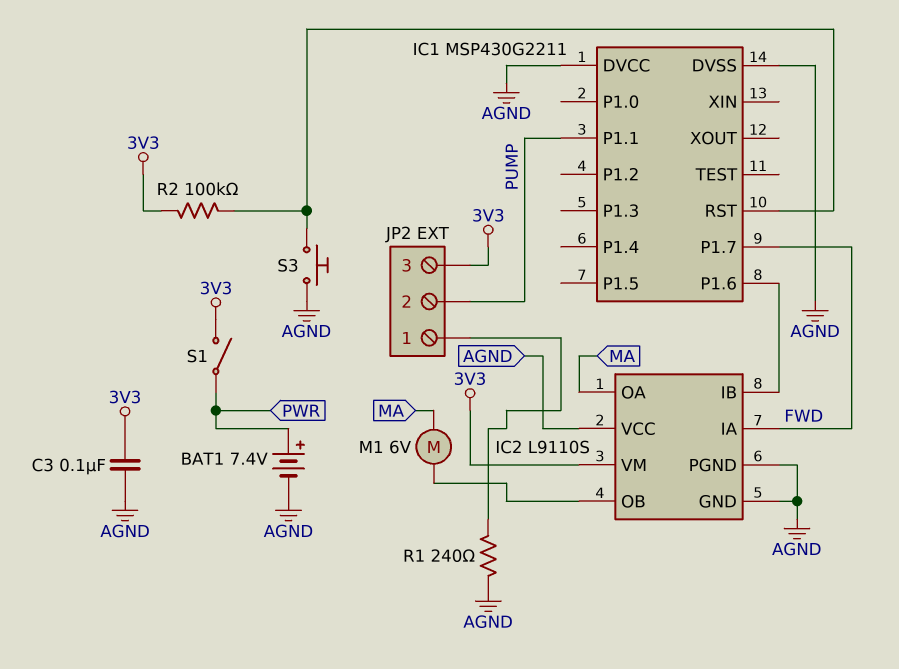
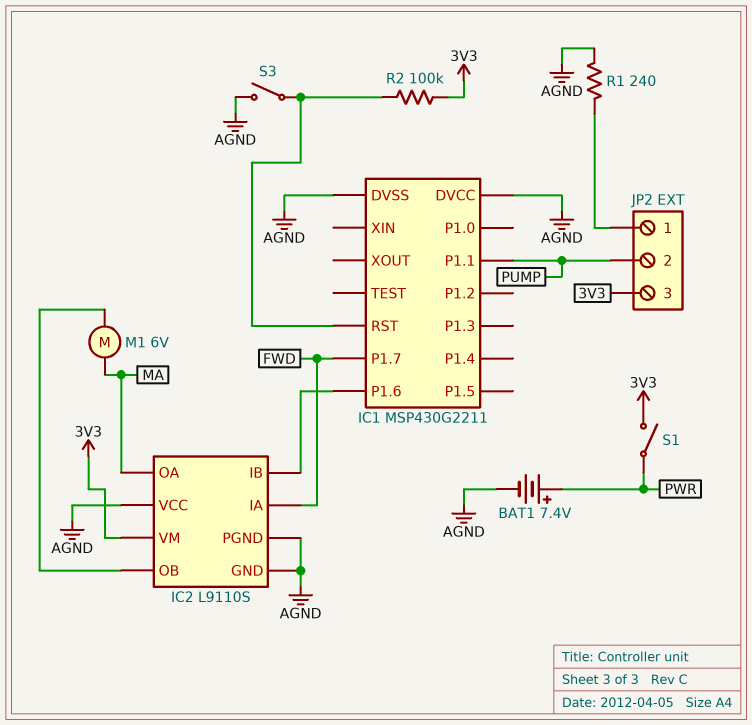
C3: 100nF (3V3, AGND) -> none
S3: button (AGND, IC1/RST) -> switch (AGND, IC1/RST)

